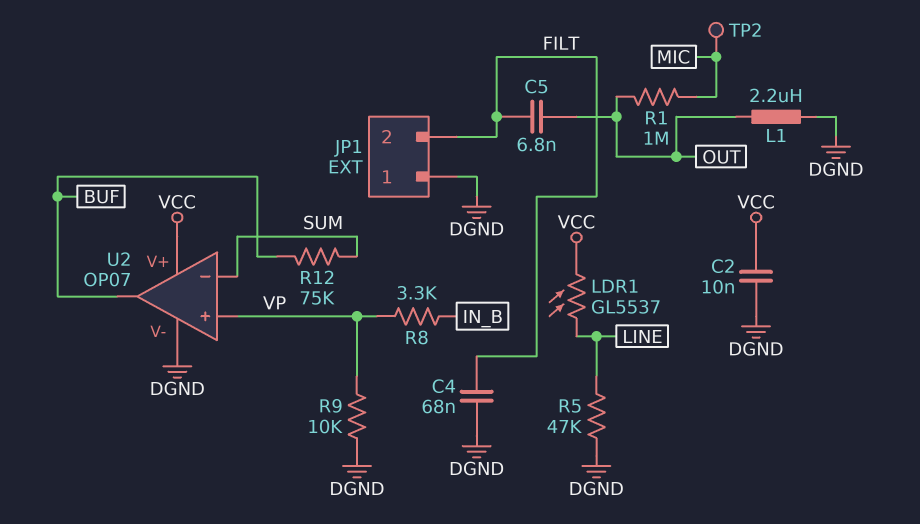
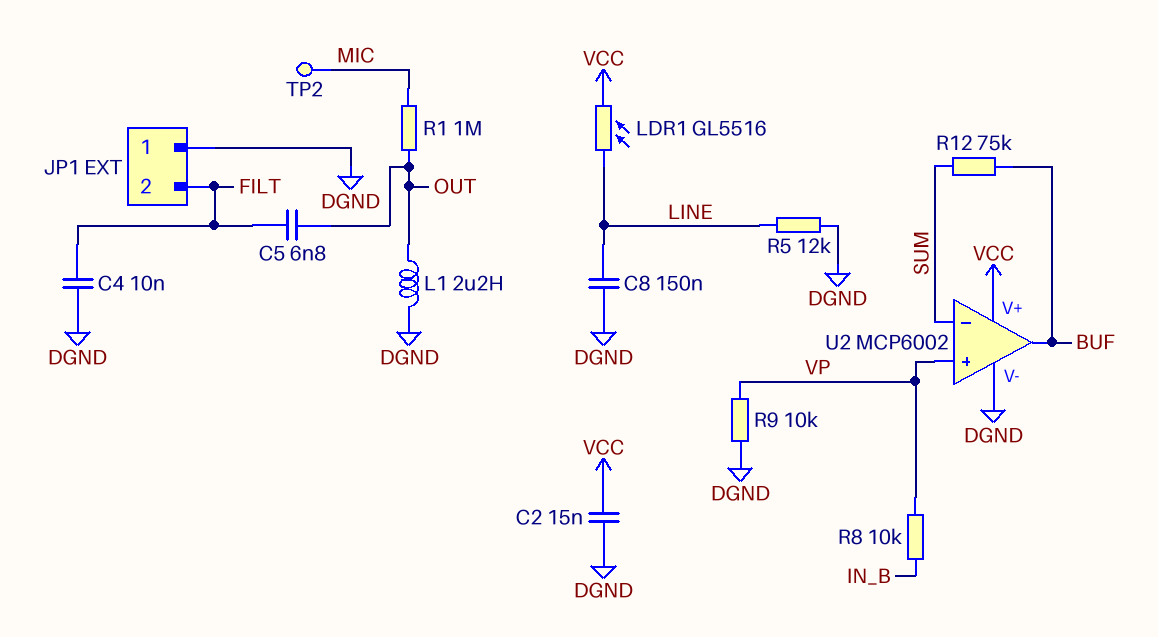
C2: 10nF (DGND, VCC) -> 15nF (DGND, VCC)
C4: 68nF (DGND, FILT) -> 10nF (DGND, FILT)
C8: none -> 150nF (DGND, LINE)
LDR1: GL5537 (LINE, VCC) -> GL5516 (LINE, VCC)
R5: 47k (DGND, LINE) -> 12k (DGND, LINE)
R8: 3.3k (IN_B, VP) -> 10k (IN_B, VP)
U2: OP07 -> MCP6002

